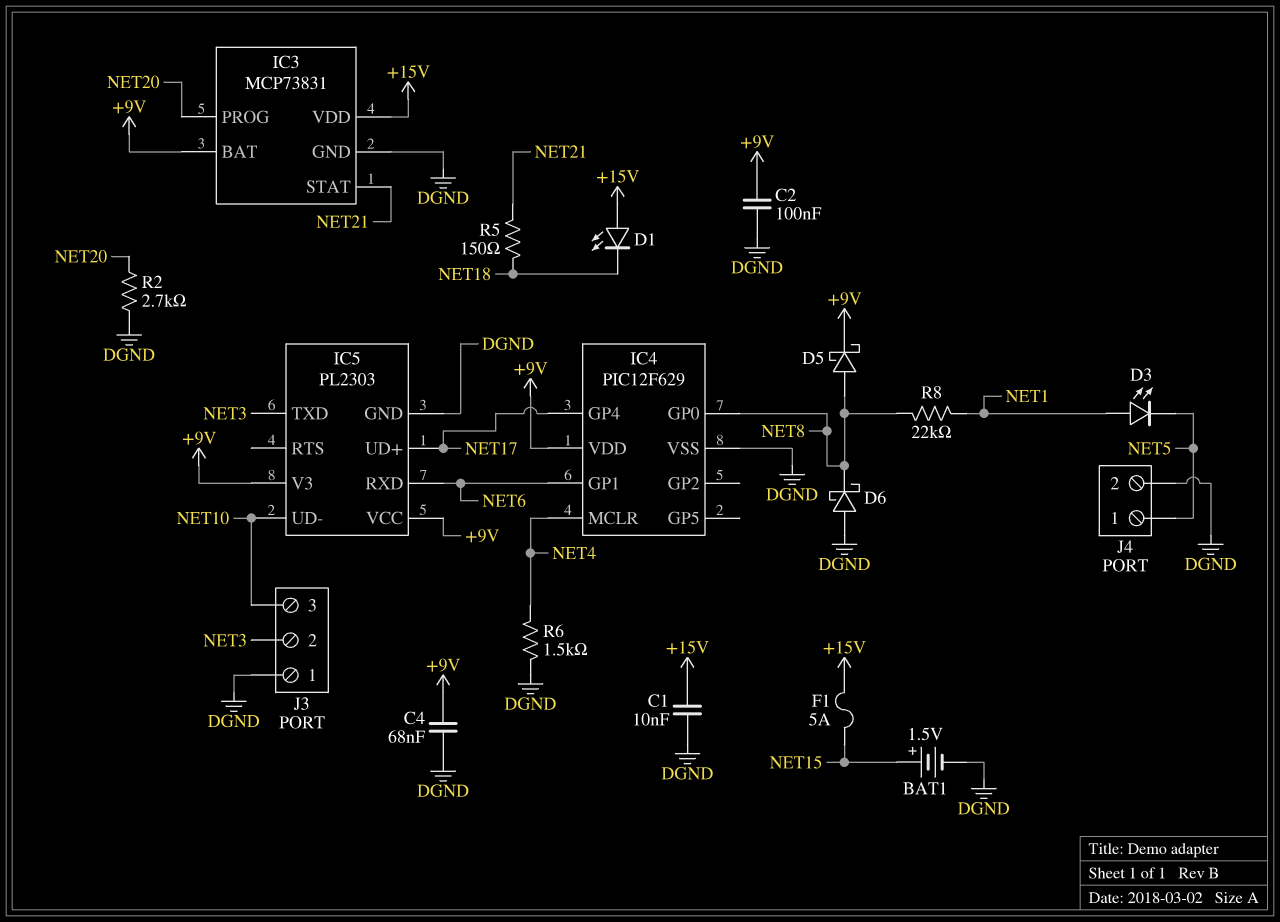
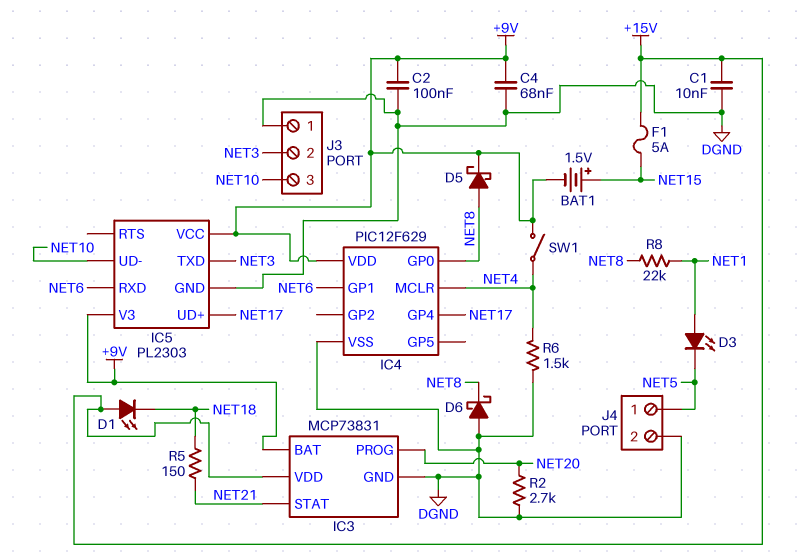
BAT1: 1.5V (plus NET15, minus DGND) -> 1.5V (plus NET15, minus +9V)
SW1: none -> switch (+9V, NET4)

